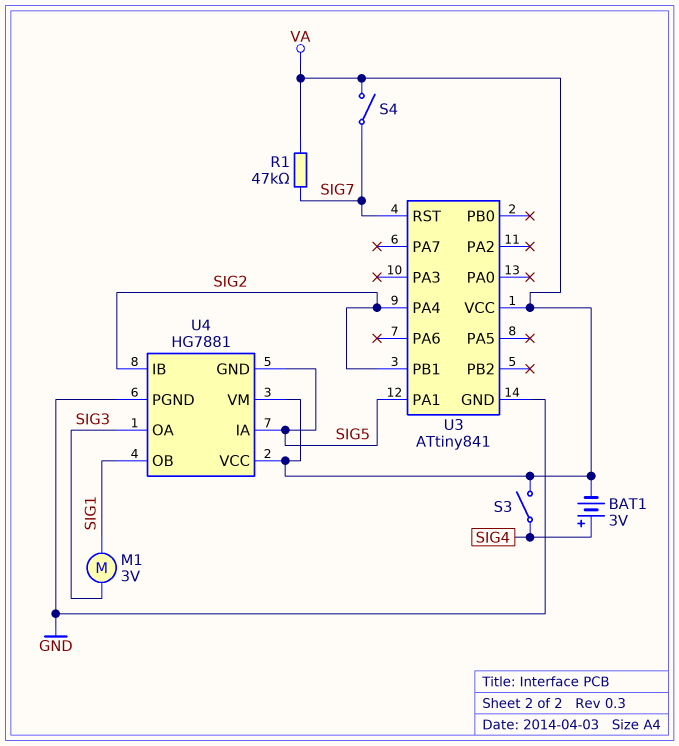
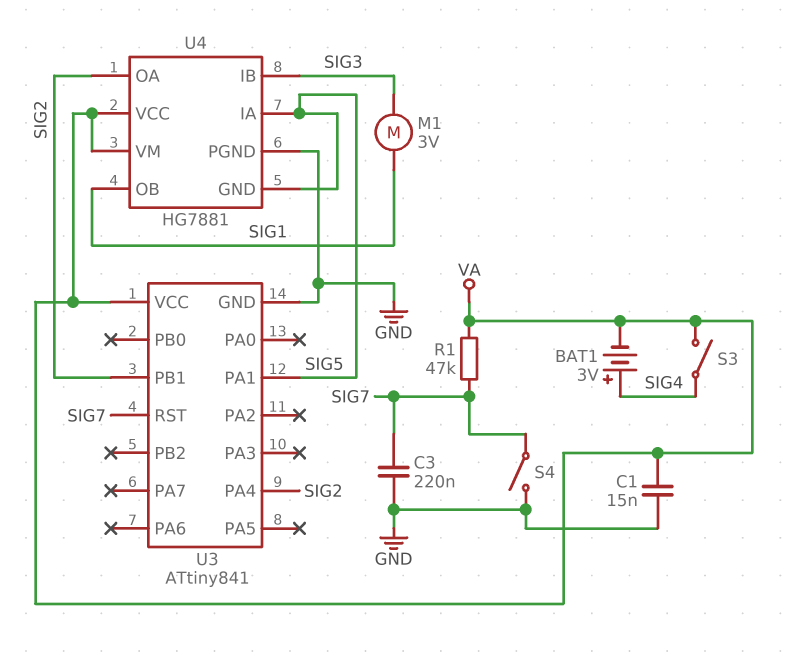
C1: none -> 15nF (GND, VA)
C3: none -> 220nF (GND, SIG7)
S4: switch (SIG7, VA) -> switch (GND, SIG7)
U4 pin IB: SIG2 -> SIG3
U4 pin OA: SIG3 -> SIG2

